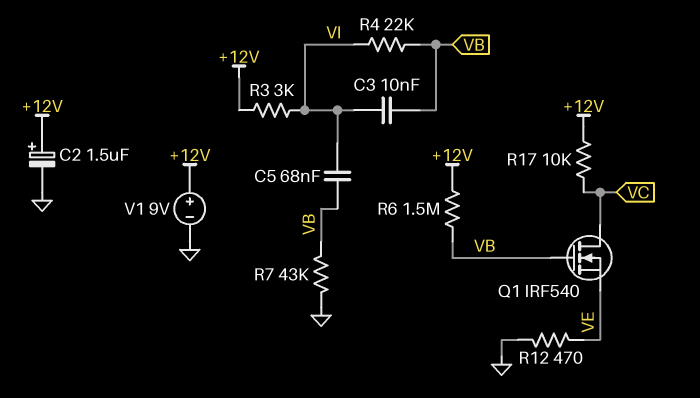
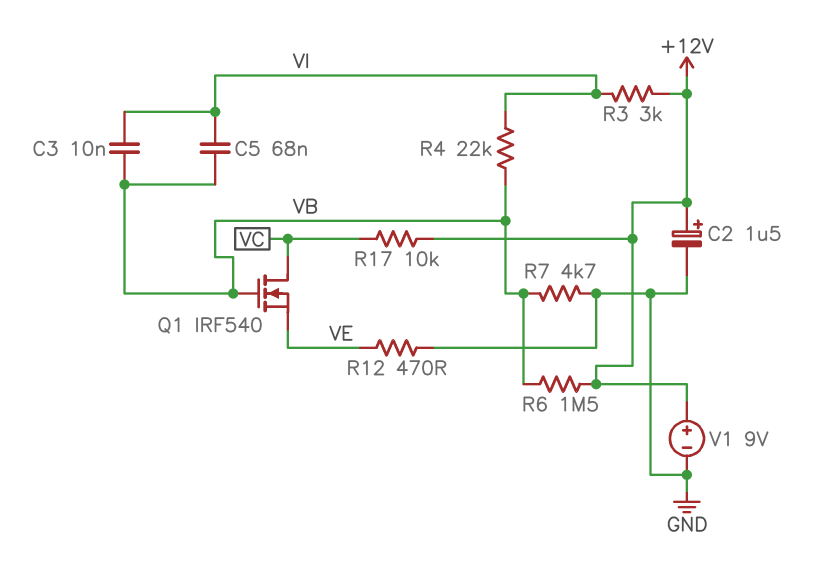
R7: 43k (GND, VB) -> 4.7k (GND, VB)

